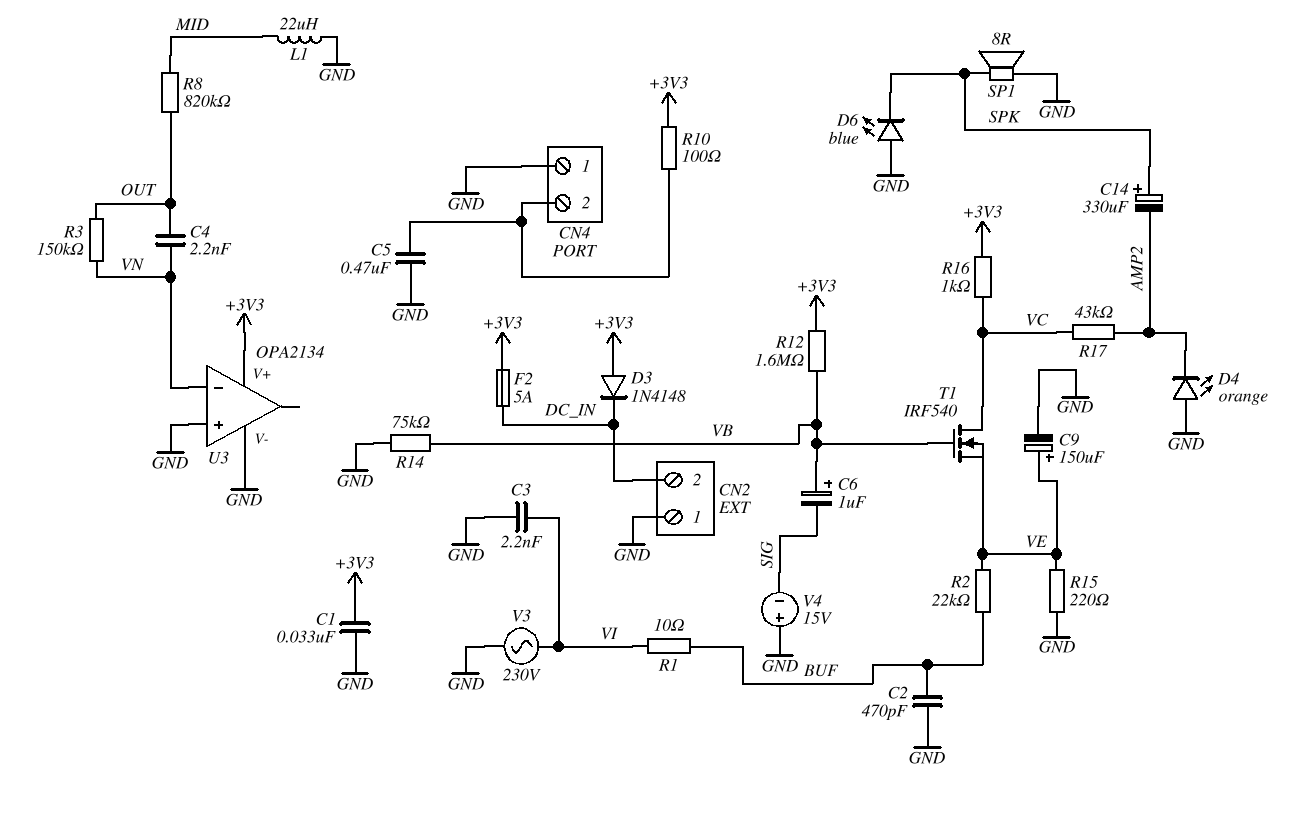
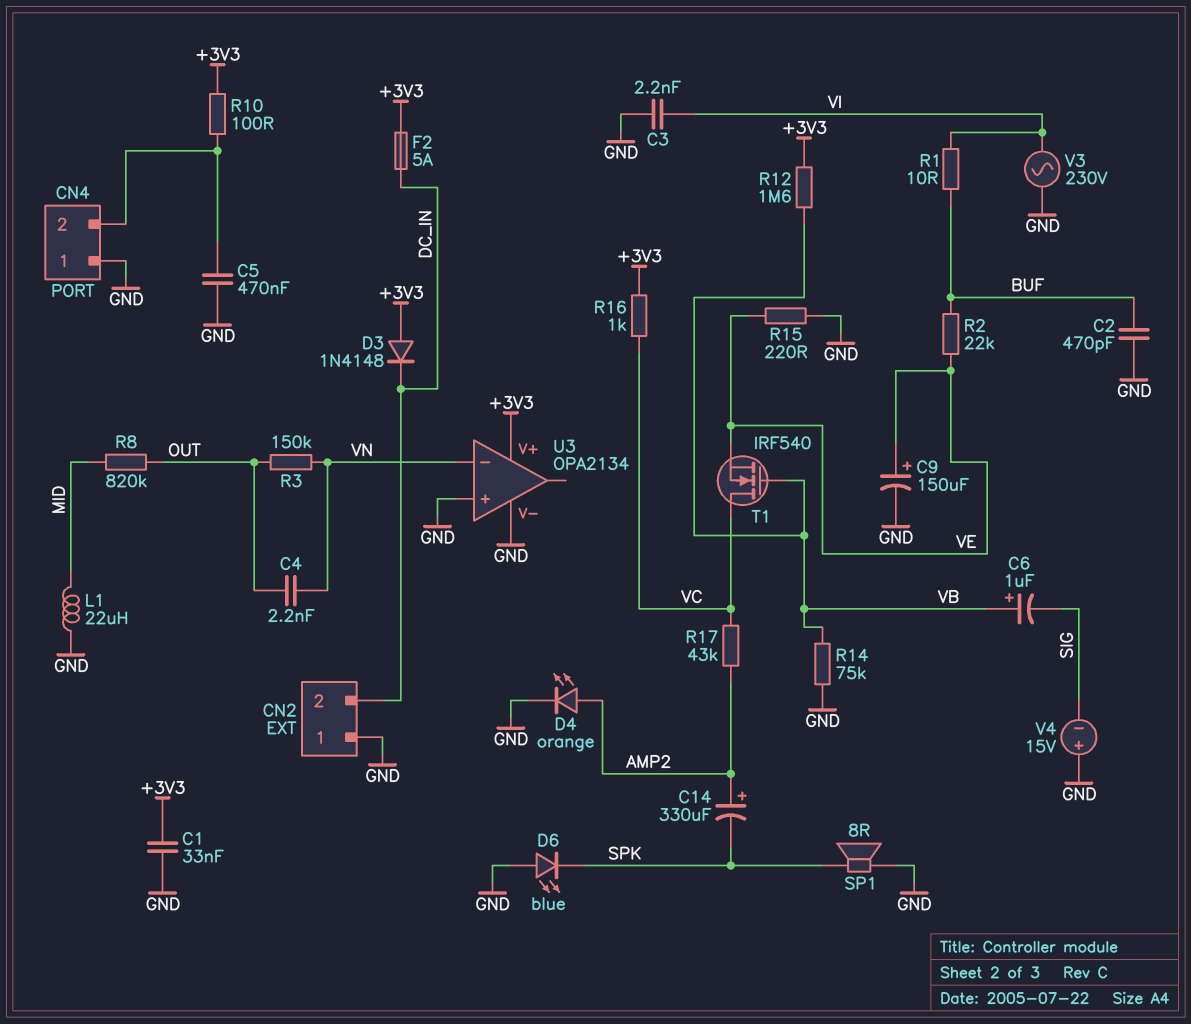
C14: 330uF (plus SPK, minus AMP2) -> 330uF (plus AMP2, minus SPK)
D4: LED orange (A GND, K AMP2) -> LED orange (A AMP2, K GND)

